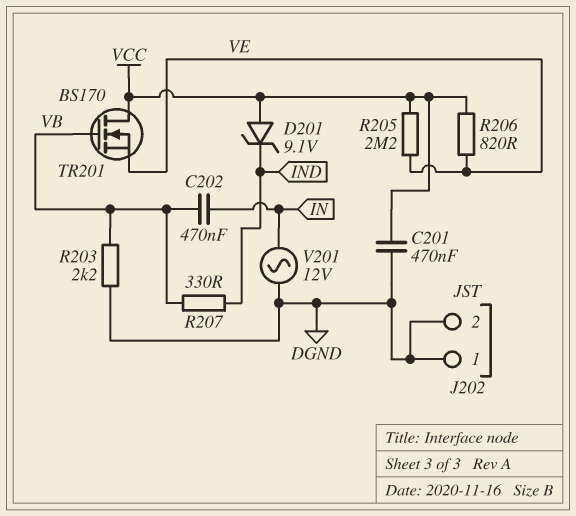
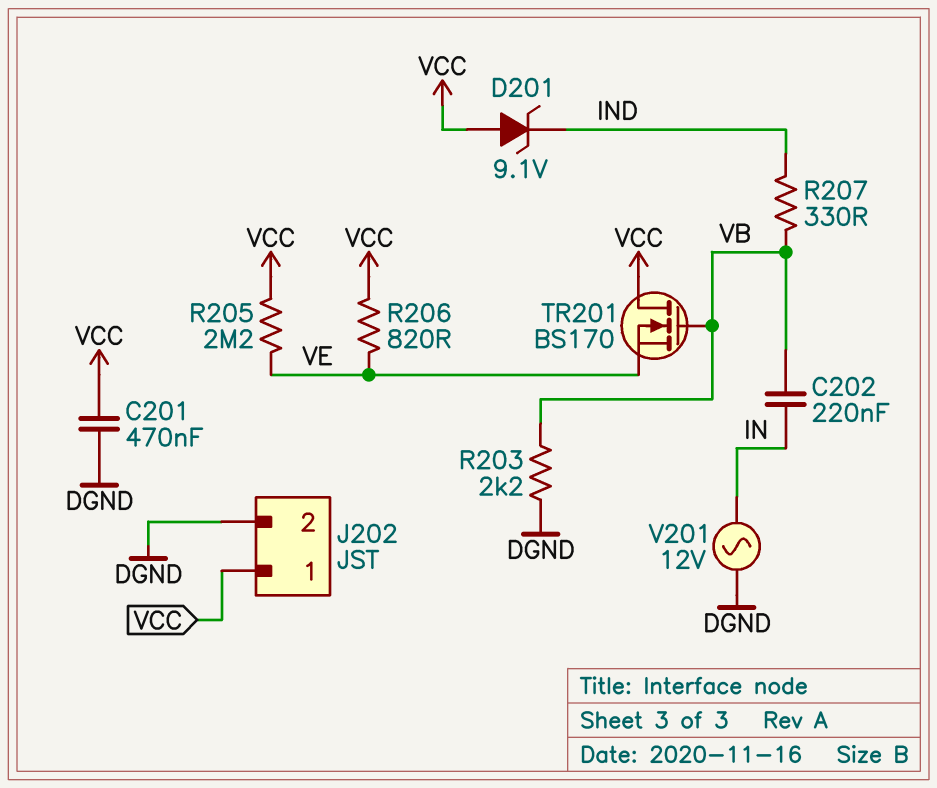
C202: 470nF (IN, VB) -> 220nF (IN, VB)
J202 pin 1: DGND -> VCC

